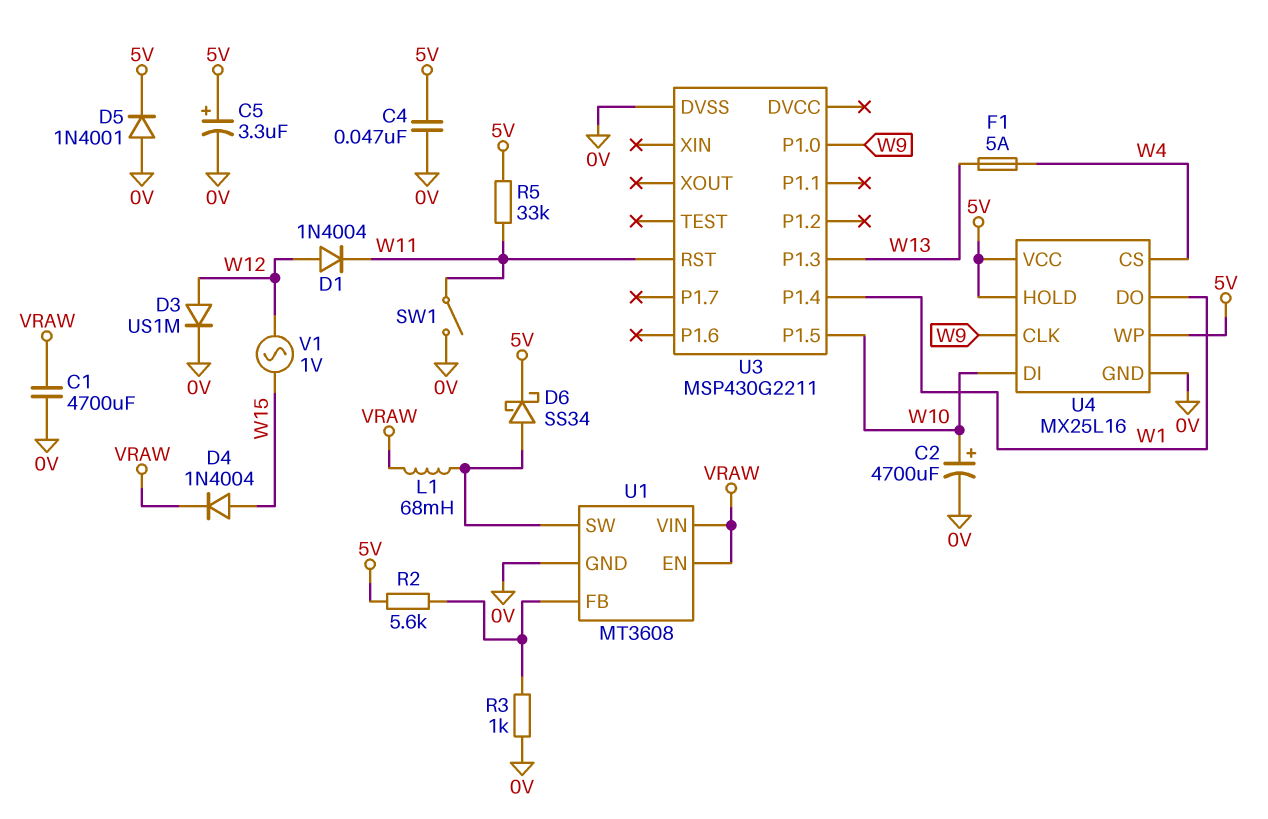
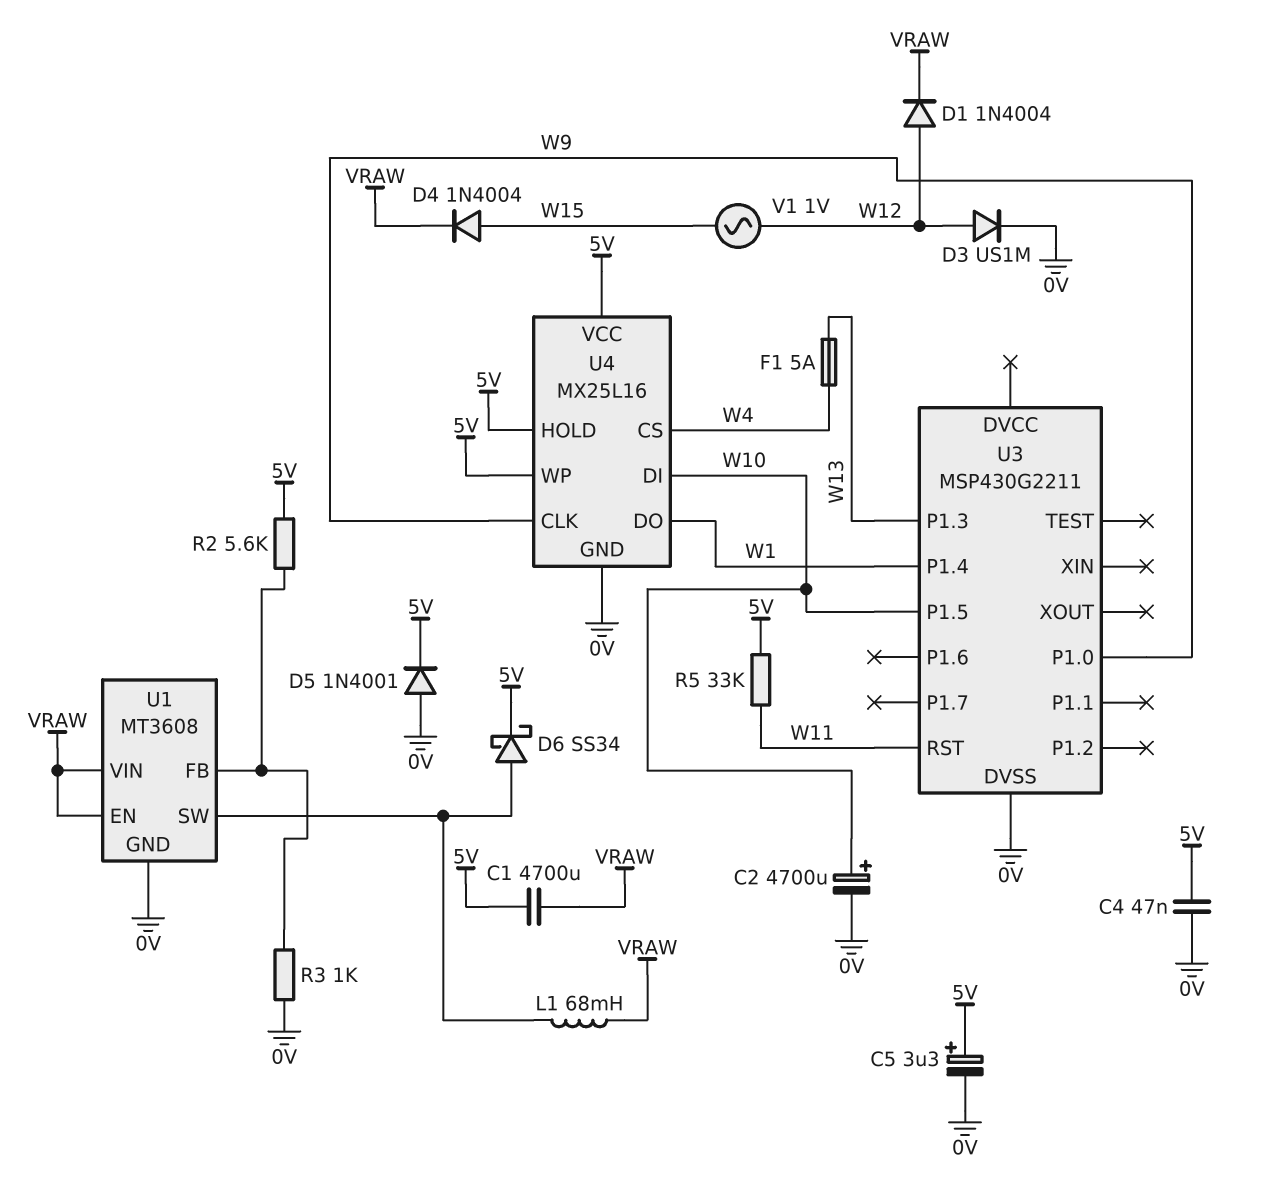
C1: 4700uF (0V, VRAW) -> 4700uF (5V, VRAW)
D1: diode 1N4004 (A W12, K W11) -> diode 1N4004 (A W12, K VRAW)
SW1: switch (0V, W11) -> none

